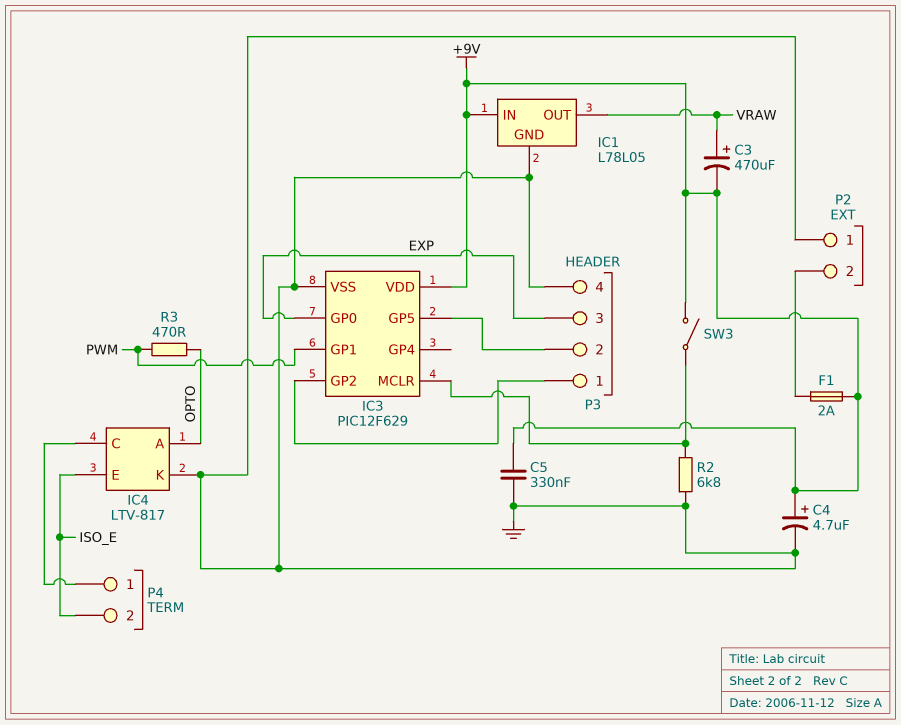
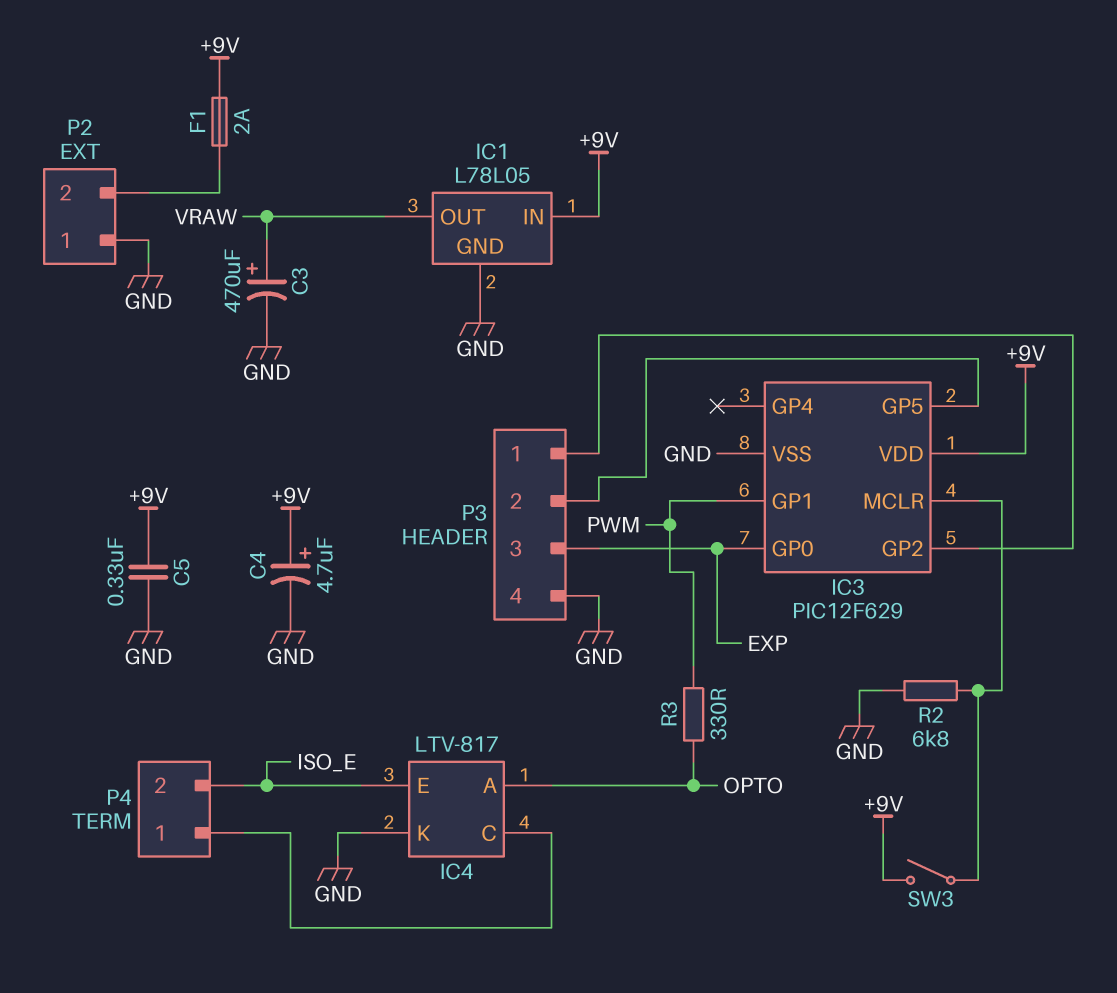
C3: 470uF (plus VRAW, minus +9V) -> 470uF (plus VRAW, minus GND)
R3: 470 (OPTO, PWM) -> 330 (OPTO, PWM)

